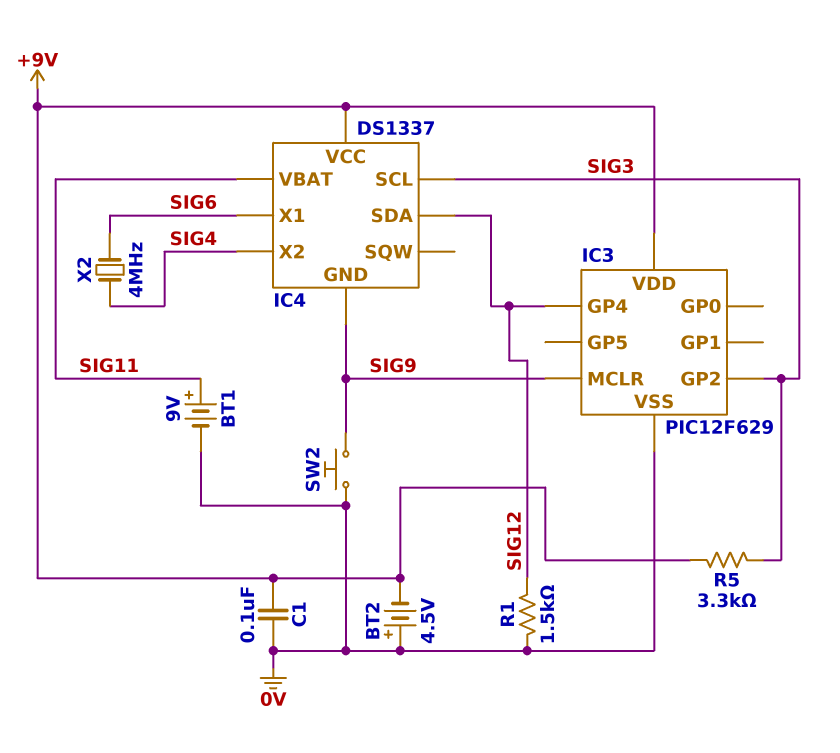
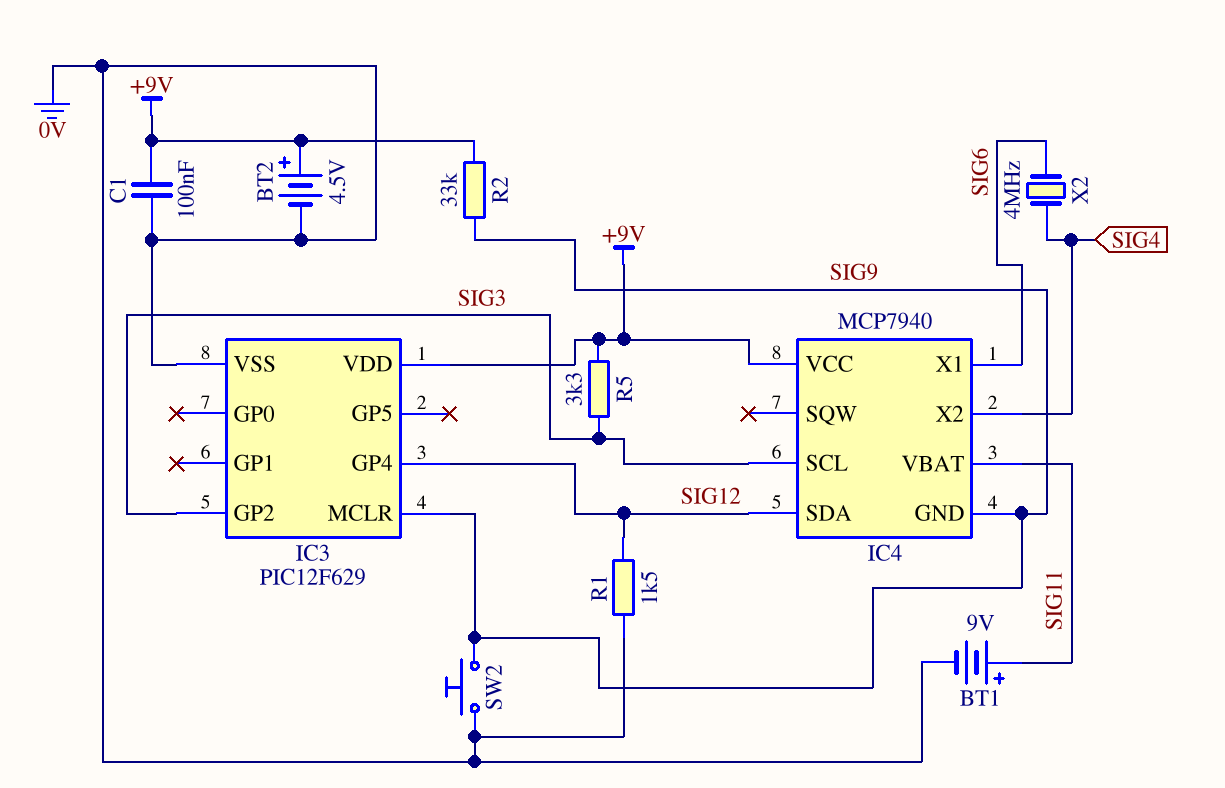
BT2: 4.5V (plus 0V, minus +9V) -> 4.5V (plus +9V, minus 0V)
IC4: DS1337 -> MCP7940
R2: none -> 33k (+9V, SIG9)

